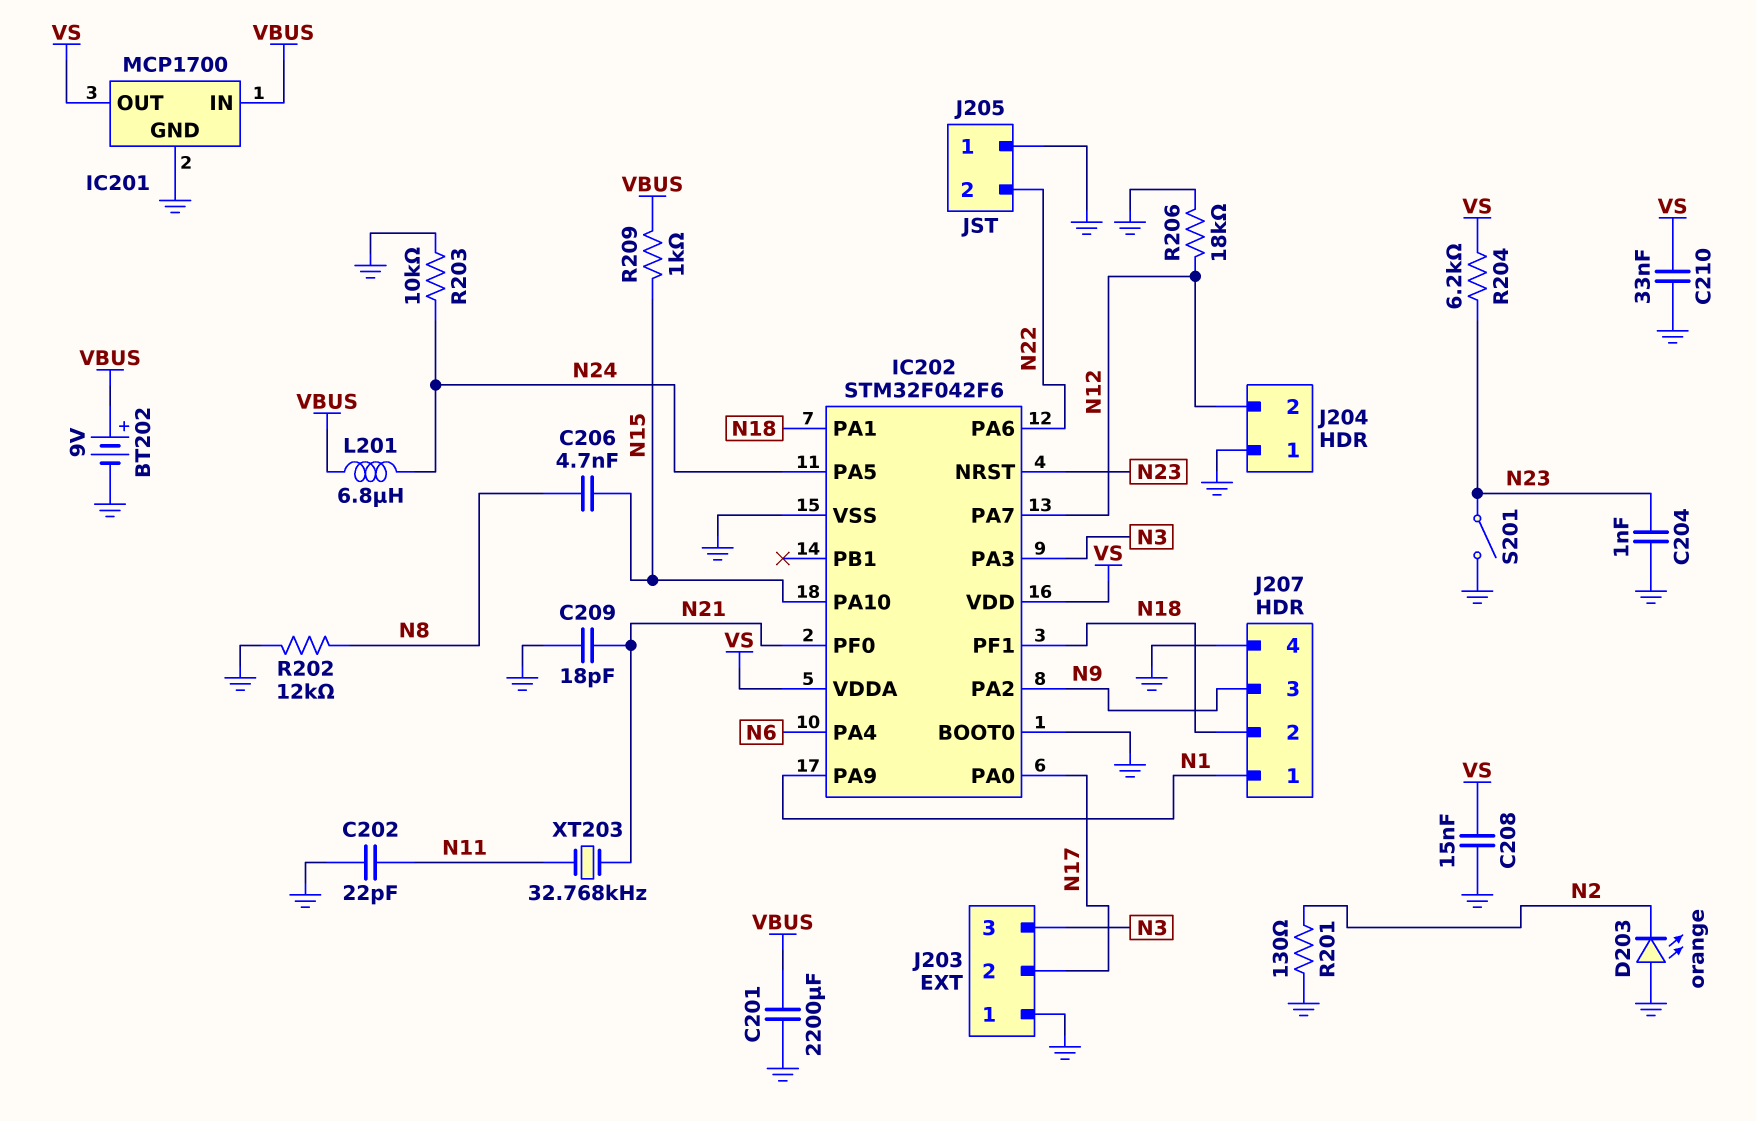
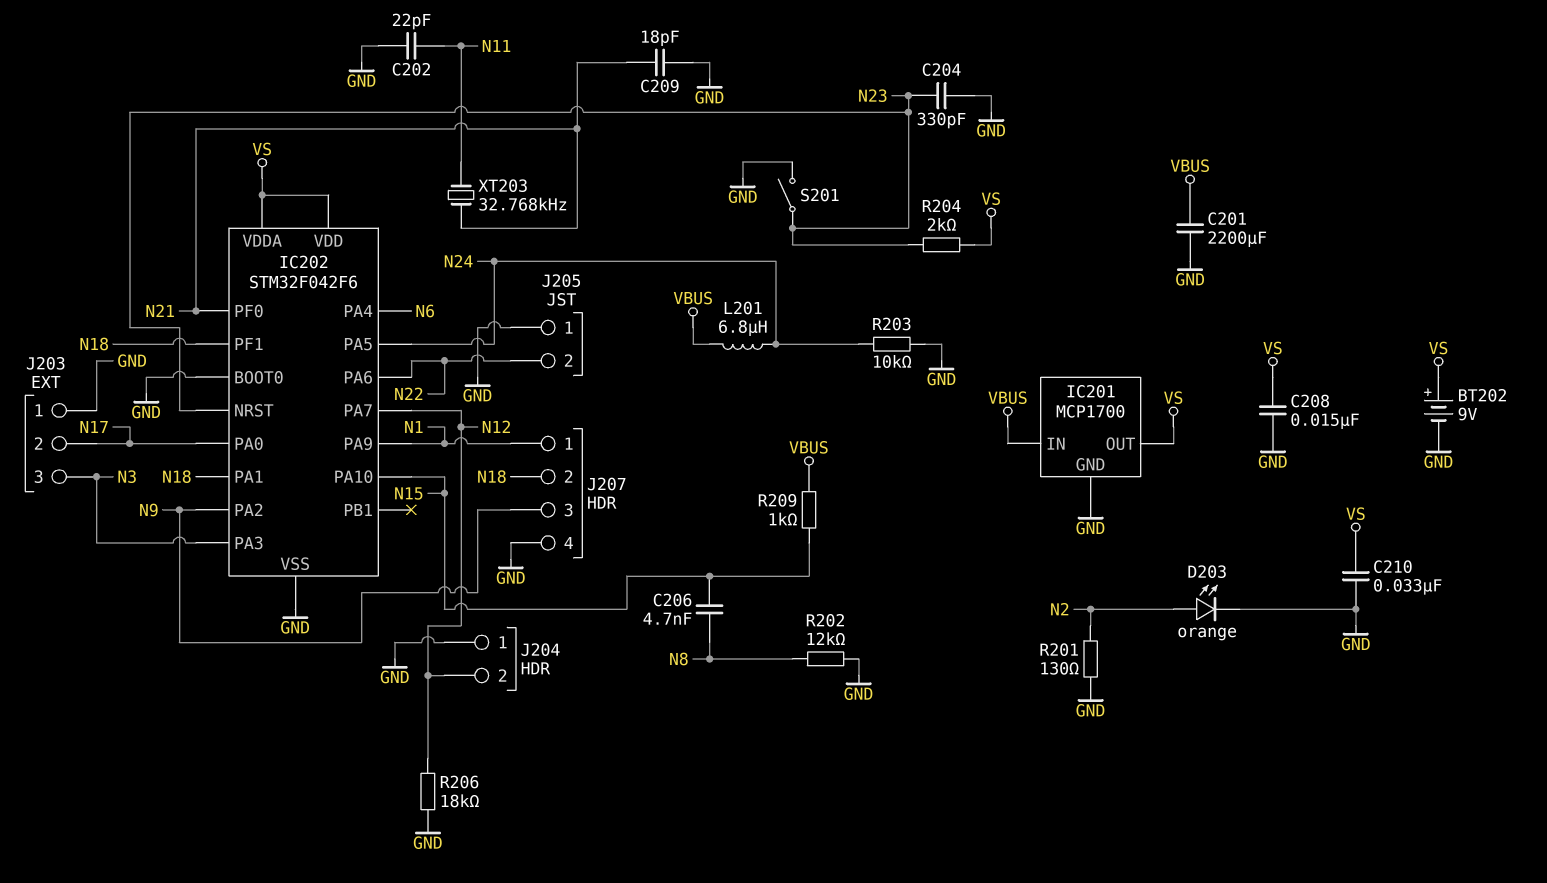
BT202: 9V (plus VBUS, minus GND) -> 9V (plus VS, minus GND)
C204: 1nF (GND, N23) -> 330pF (GND, N23)
D203: LED orange (A GND, K N2) -> LED orange (A N2, K GND)
R204: 6.2k (N23, VS) -> 2k (N23, VS)

